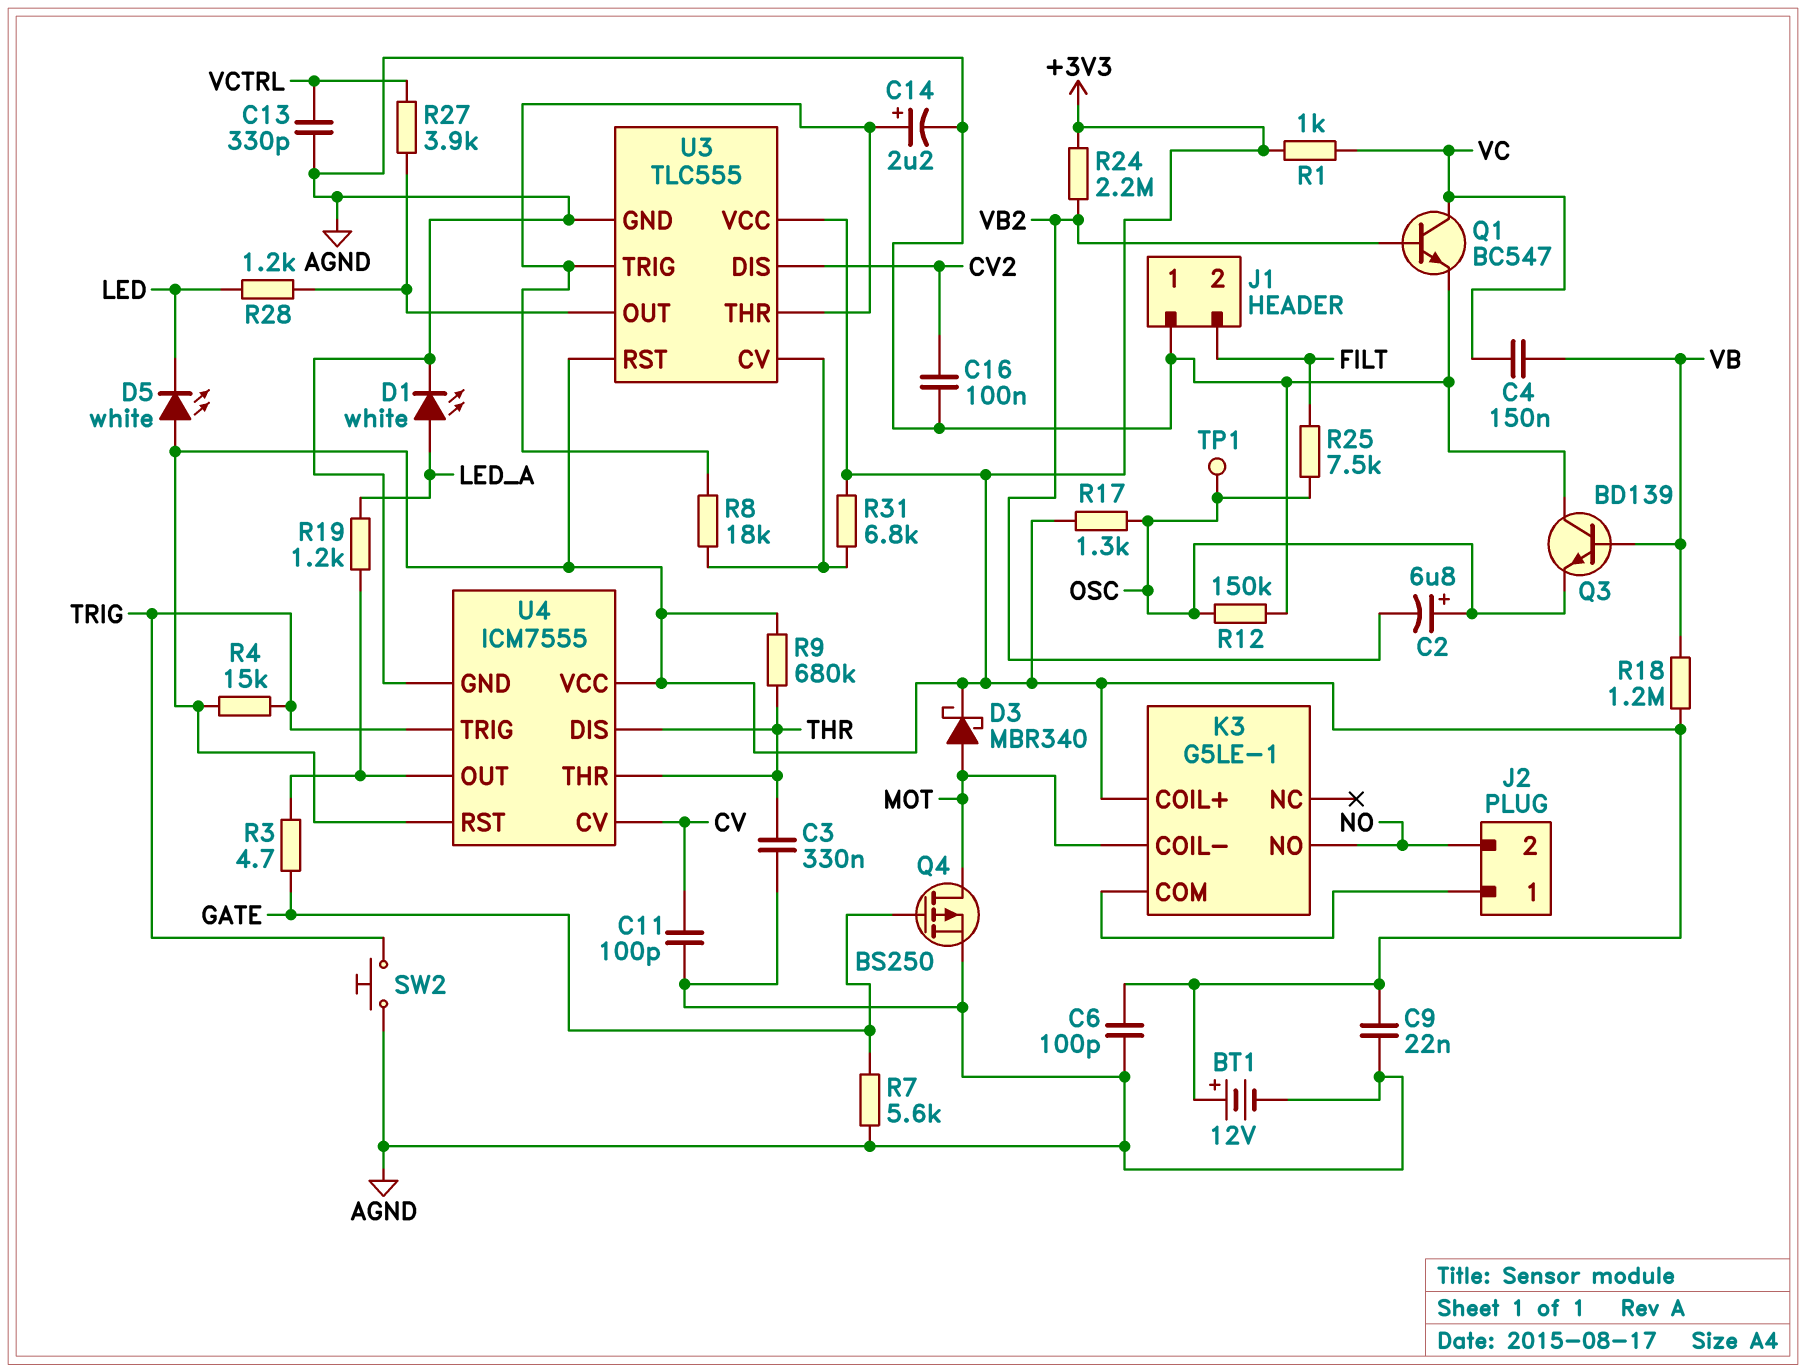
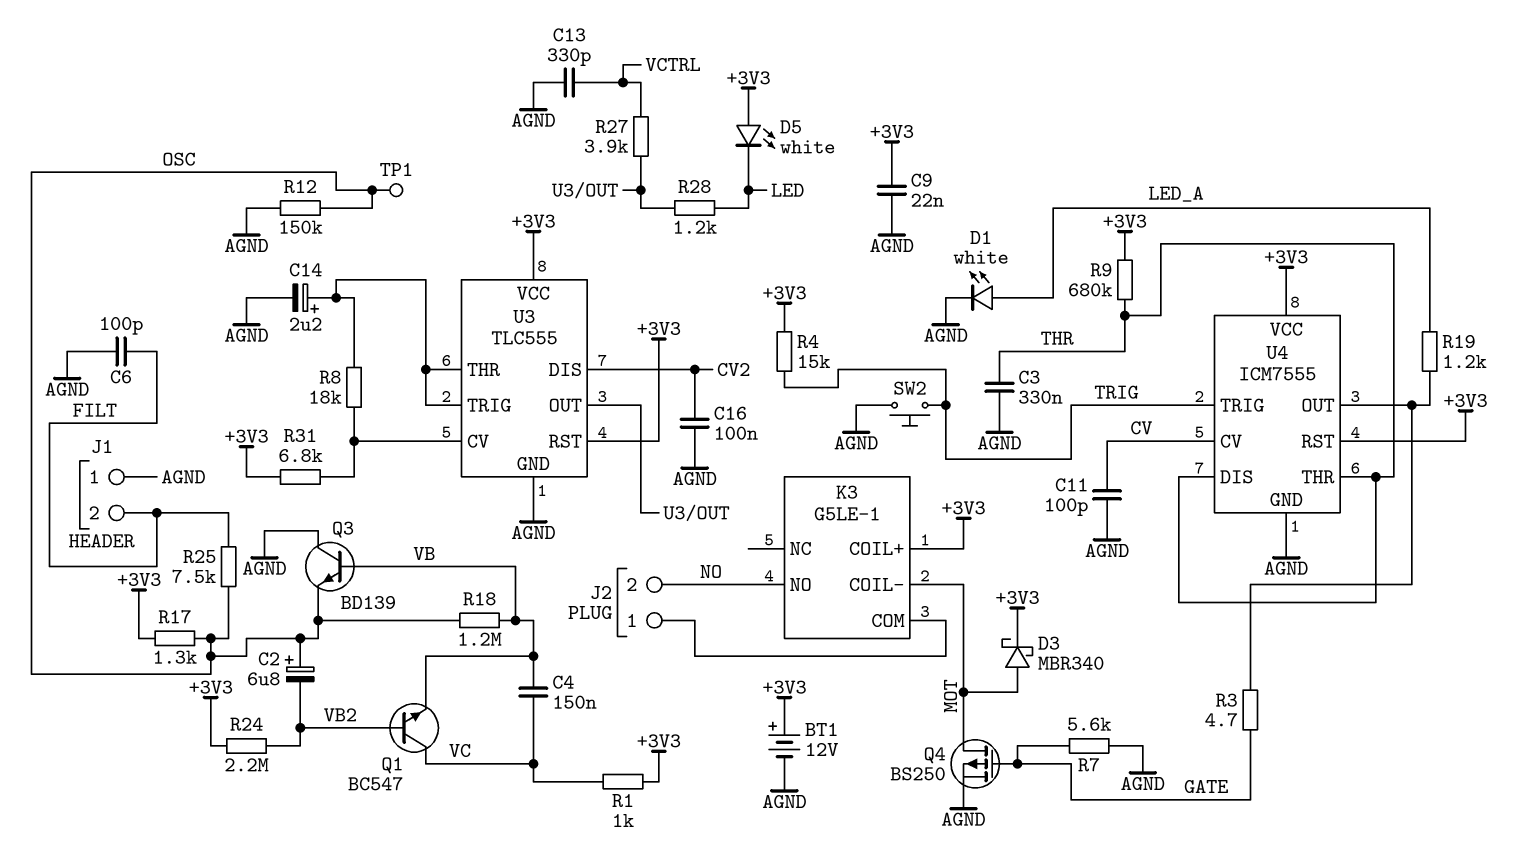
C6: 100pF (+3V3, AGND) -> 100pF (AGND, FILT)
Q1: NPN BC547 (B VB2, C VC, E AGND) -> NPN BC547 (B VB2, C VC, E VB)
R18: 1.2M (+3V3, VB) -> 1.2M (OSC, VB)

